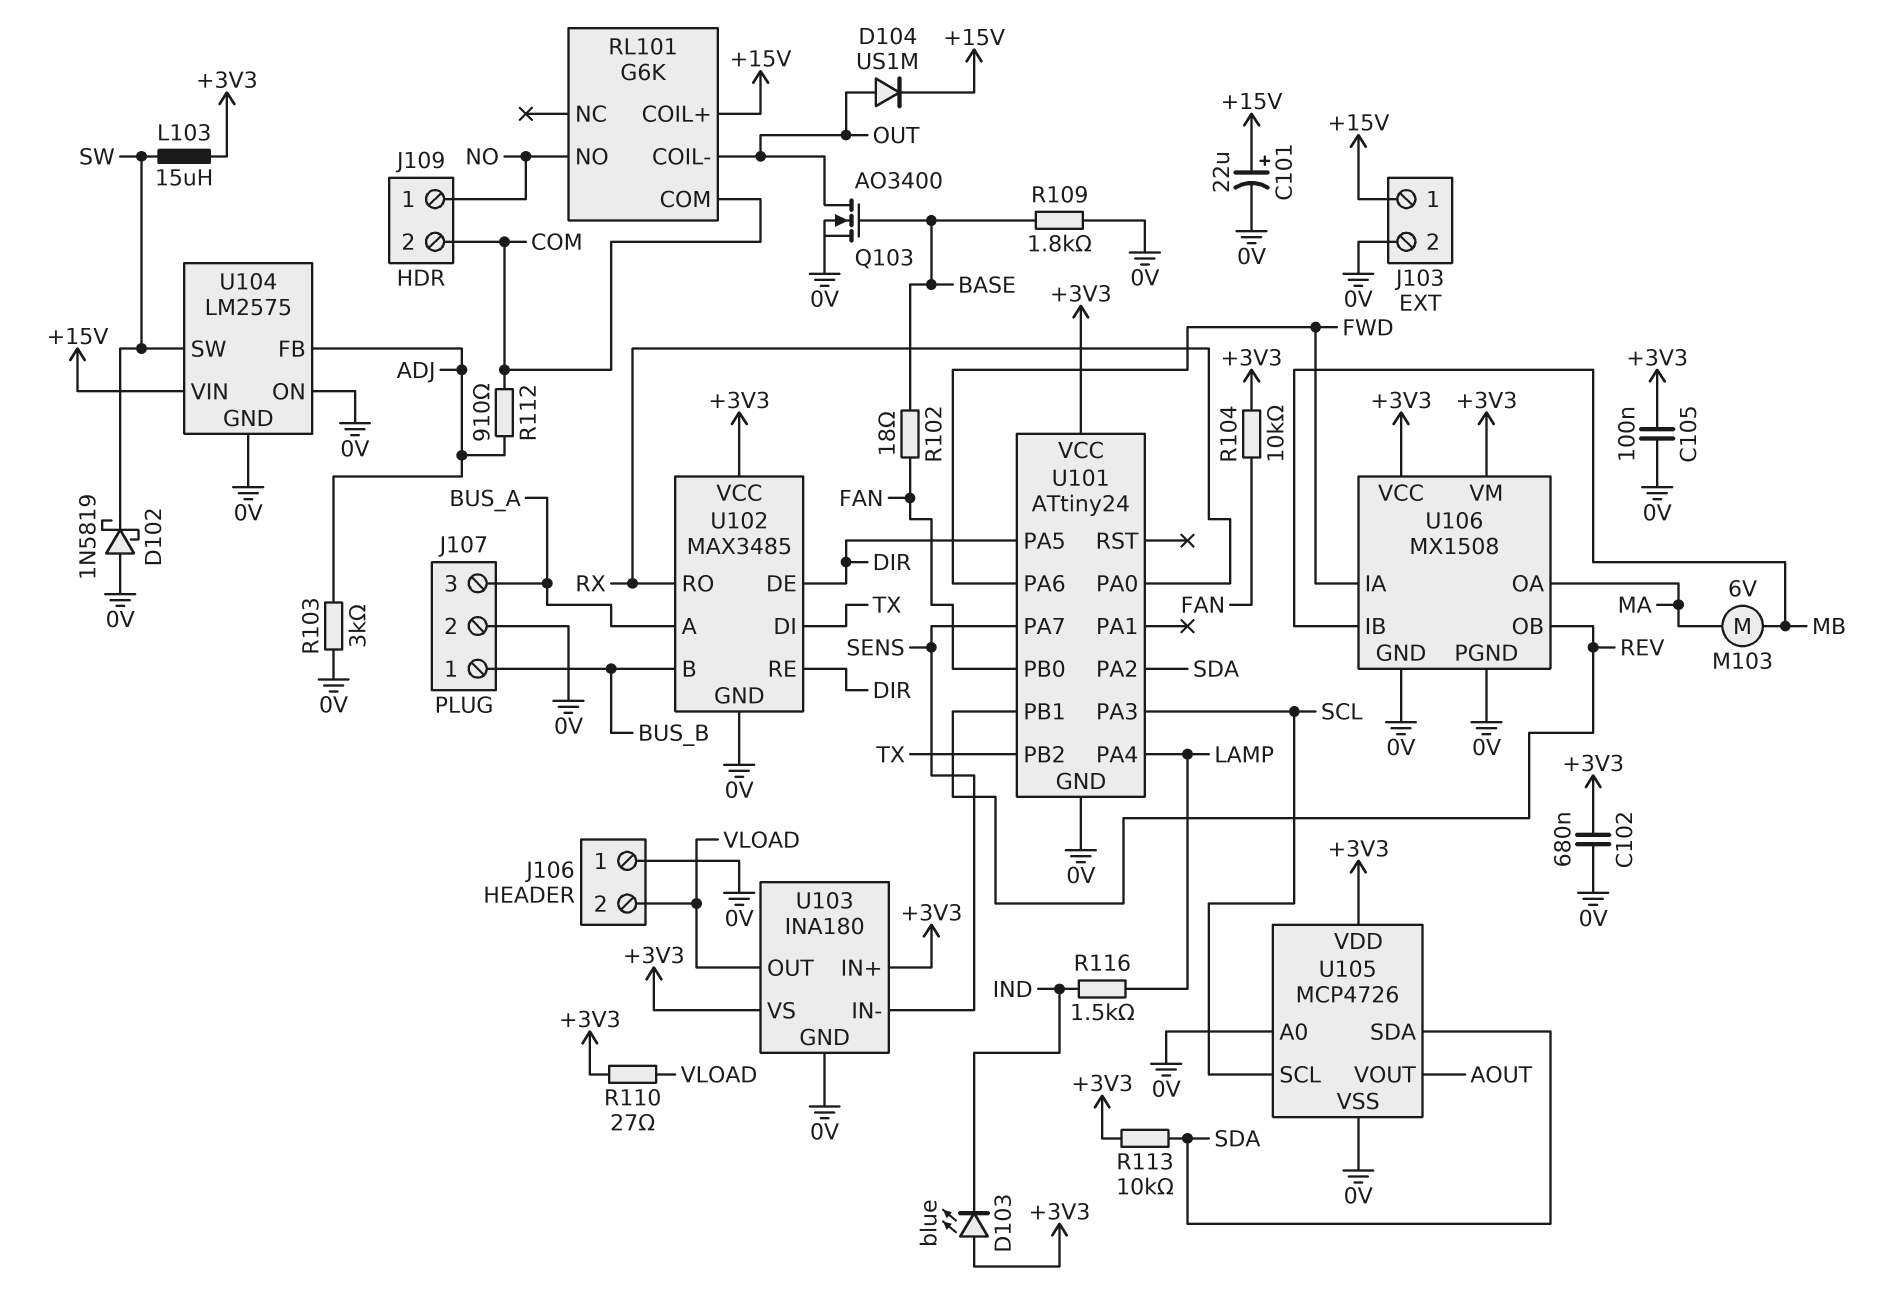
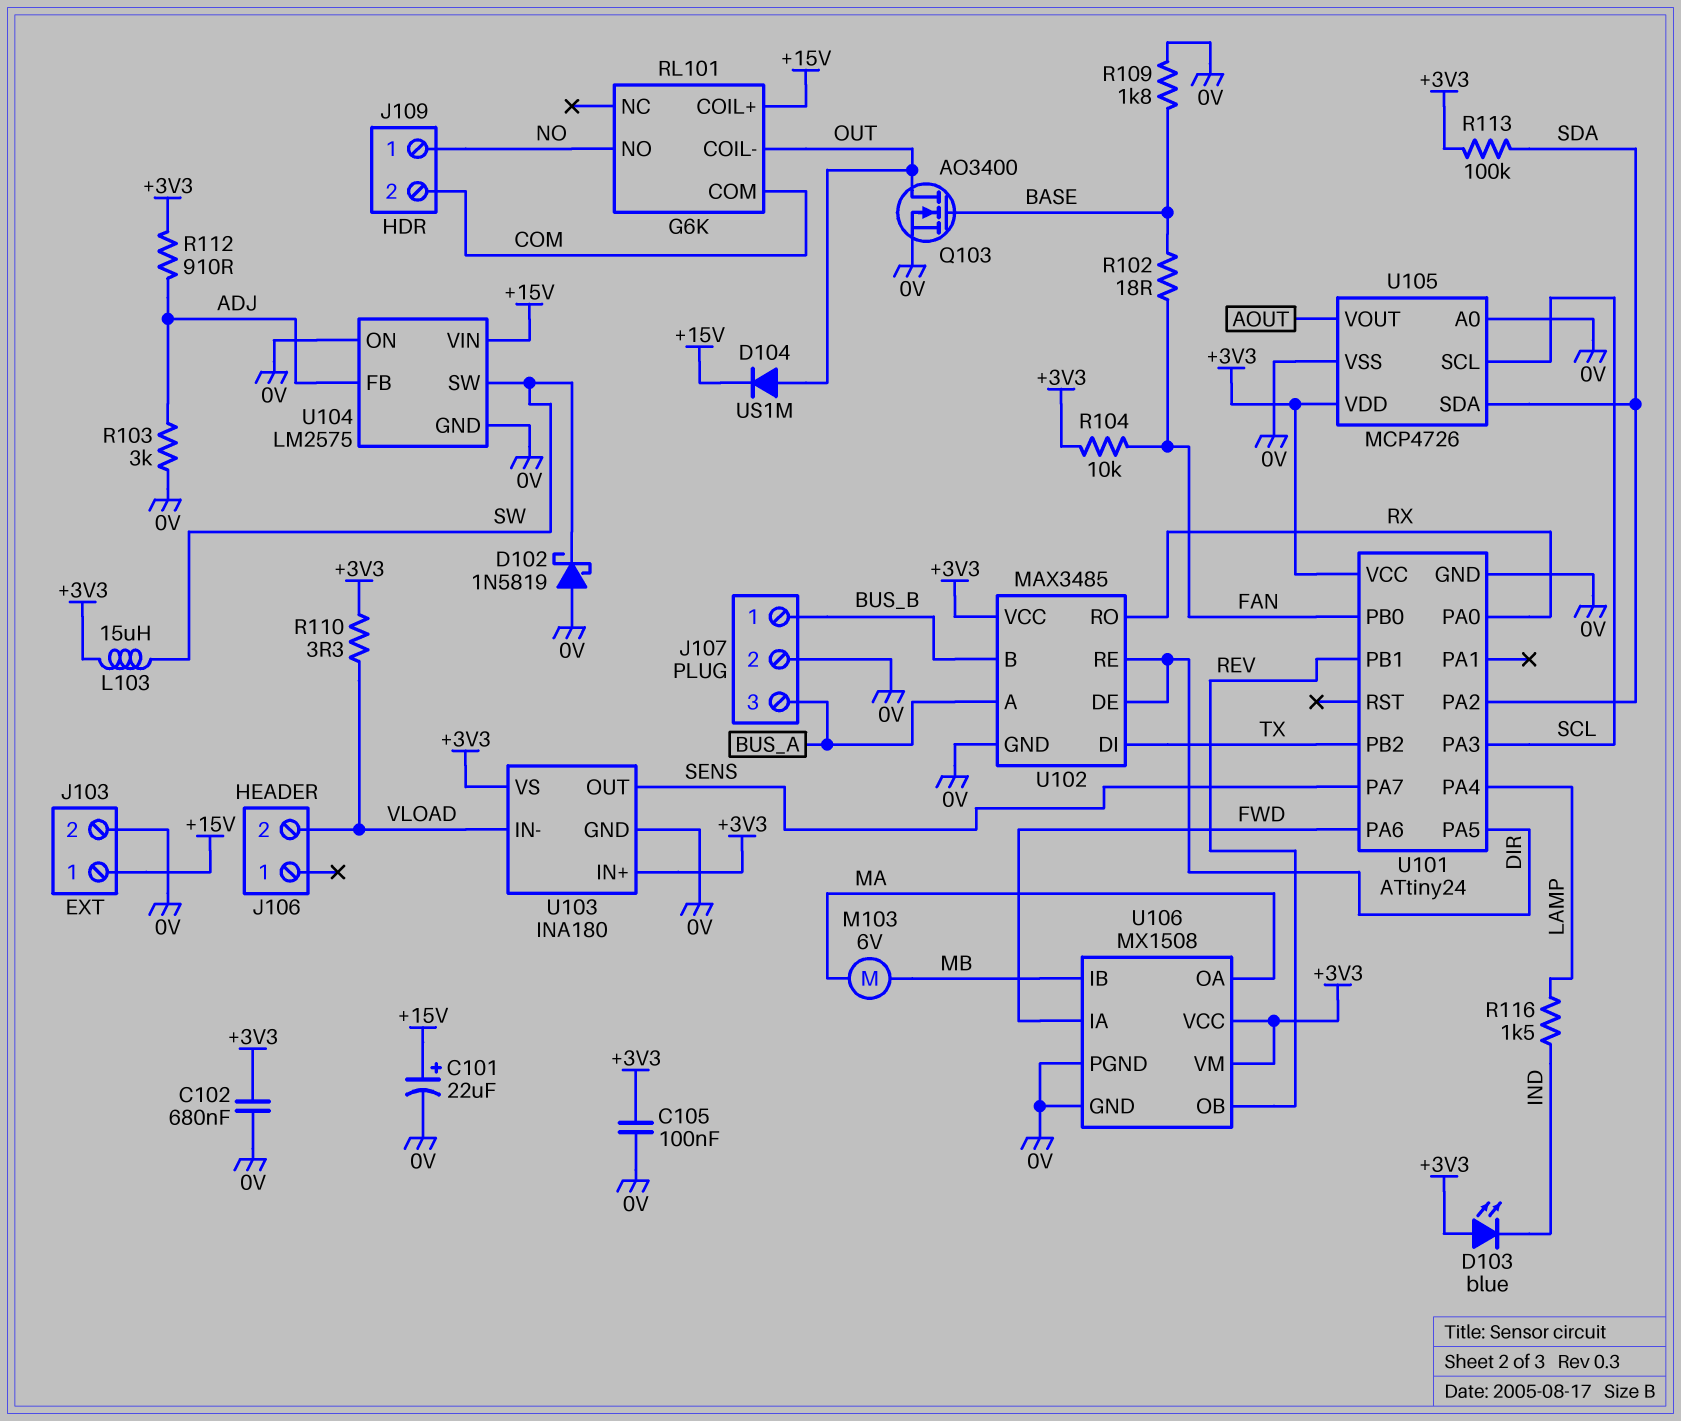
J106 pin 1: 0V -> none
R110: 27 (+3V3, VLOAD) -> 3.3 (+3V3, VLOAD)
R112: 910 (ADJ, COM) -> 910 (+3V3, ADJ)
R113: 10k (+3V3, SDA) -> 100k (+3V3, SDA)
U103 pin IN-: SENS -> VLOAD
U103 pin OUT: VLOAD -> SENS

